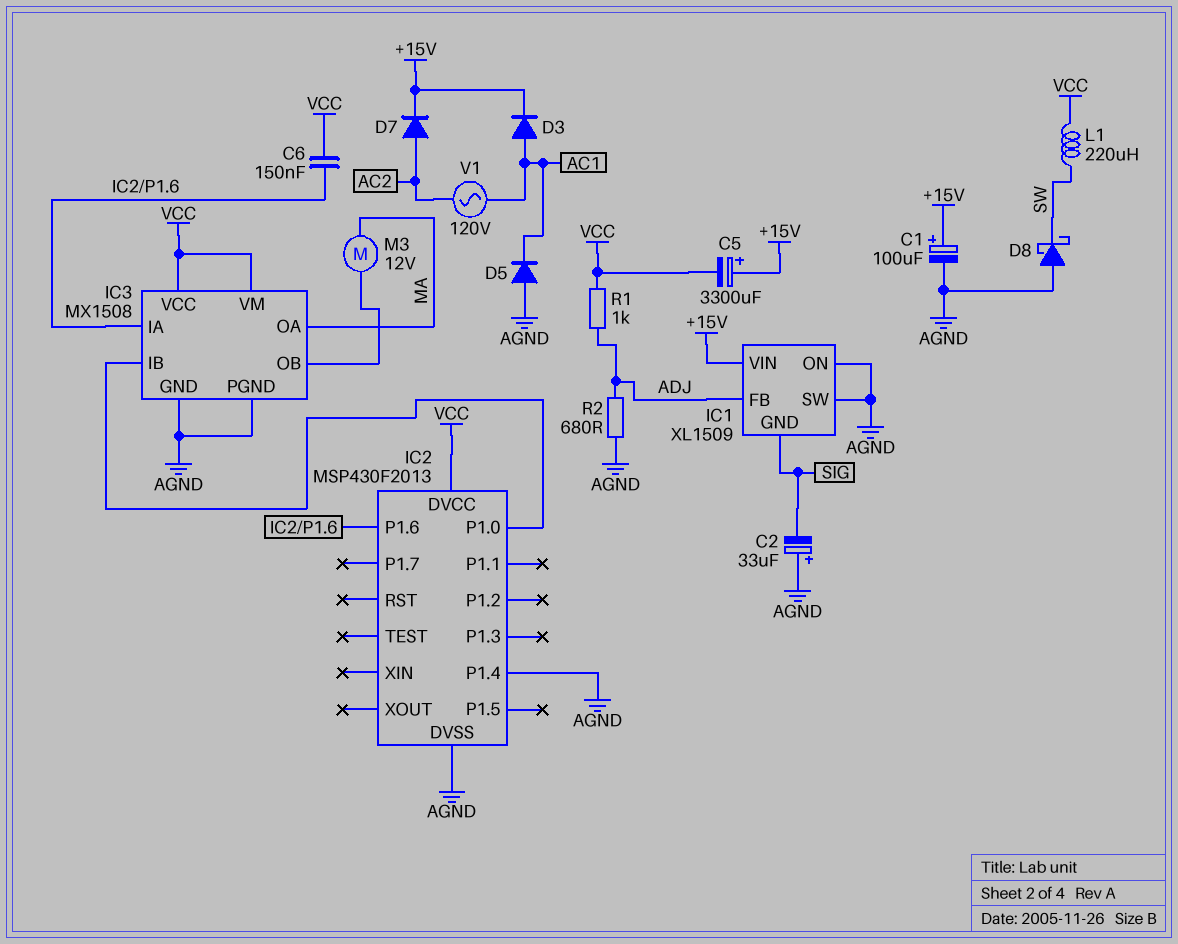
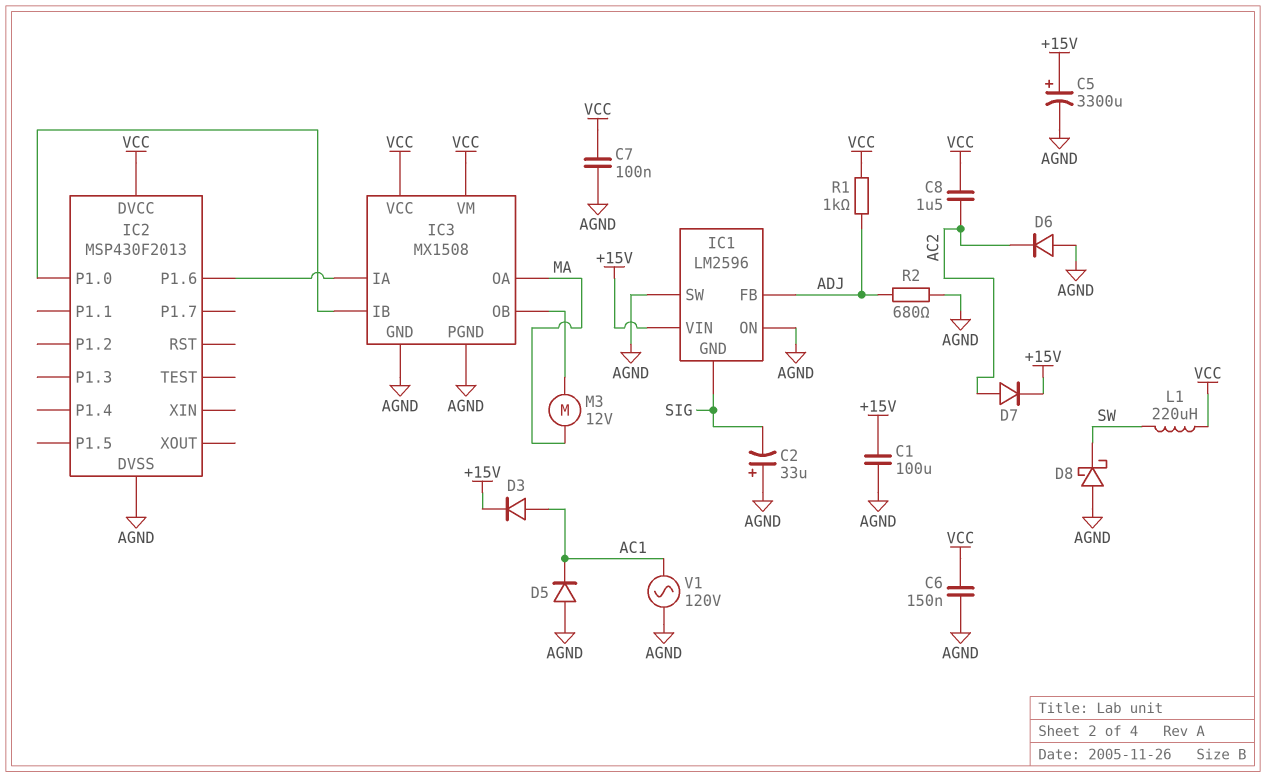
C1: 100uF (plus +15V, minus AGND) -> 100uF (+15V, AGND)
C5: 3300uF (plus +15V, minus VCC) -> 3300uF (plus +15V, minus AGND)
C6: 150nF (IC2/P1.6, VCC) -> 150nF (AGND, VCC)
C7: none -> 100nF (AGND, VCC)
C8: none -> 1.5uF (AC2, VCC)
D6: none -> diode (A AGND, K AC2)
IC1: XL1509 -> LM2596
IC2 pin P1.4: AGND -> none
V1: AC 120V (AC1, AC2) -> AC 120V (AC1, AGND)

